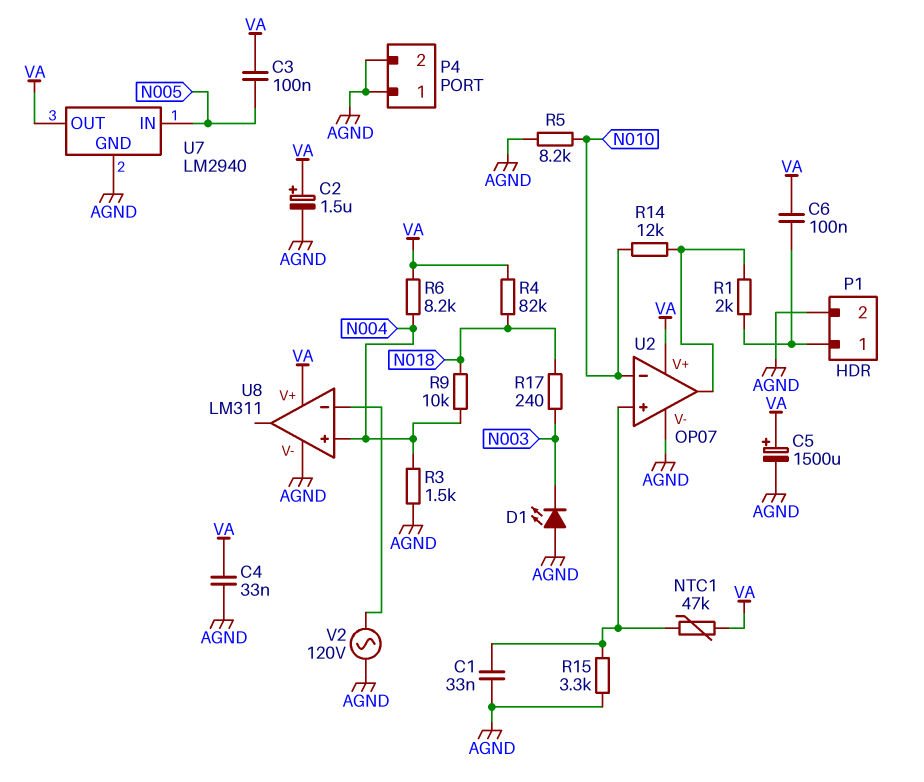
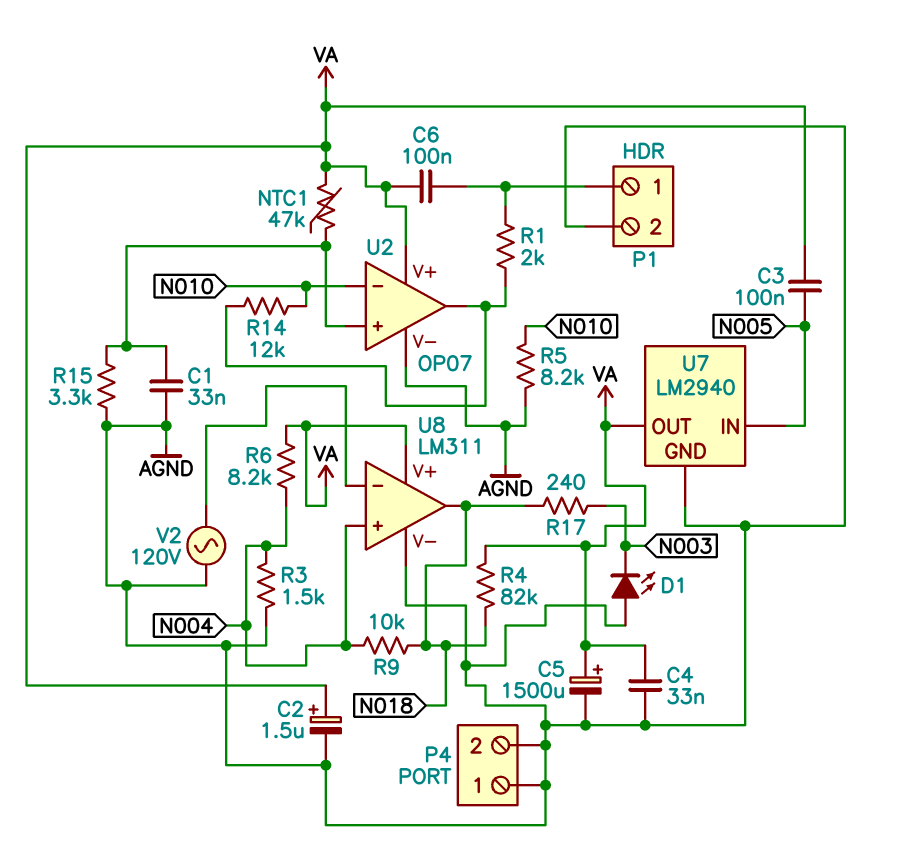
U8 pin out: none -> N018

